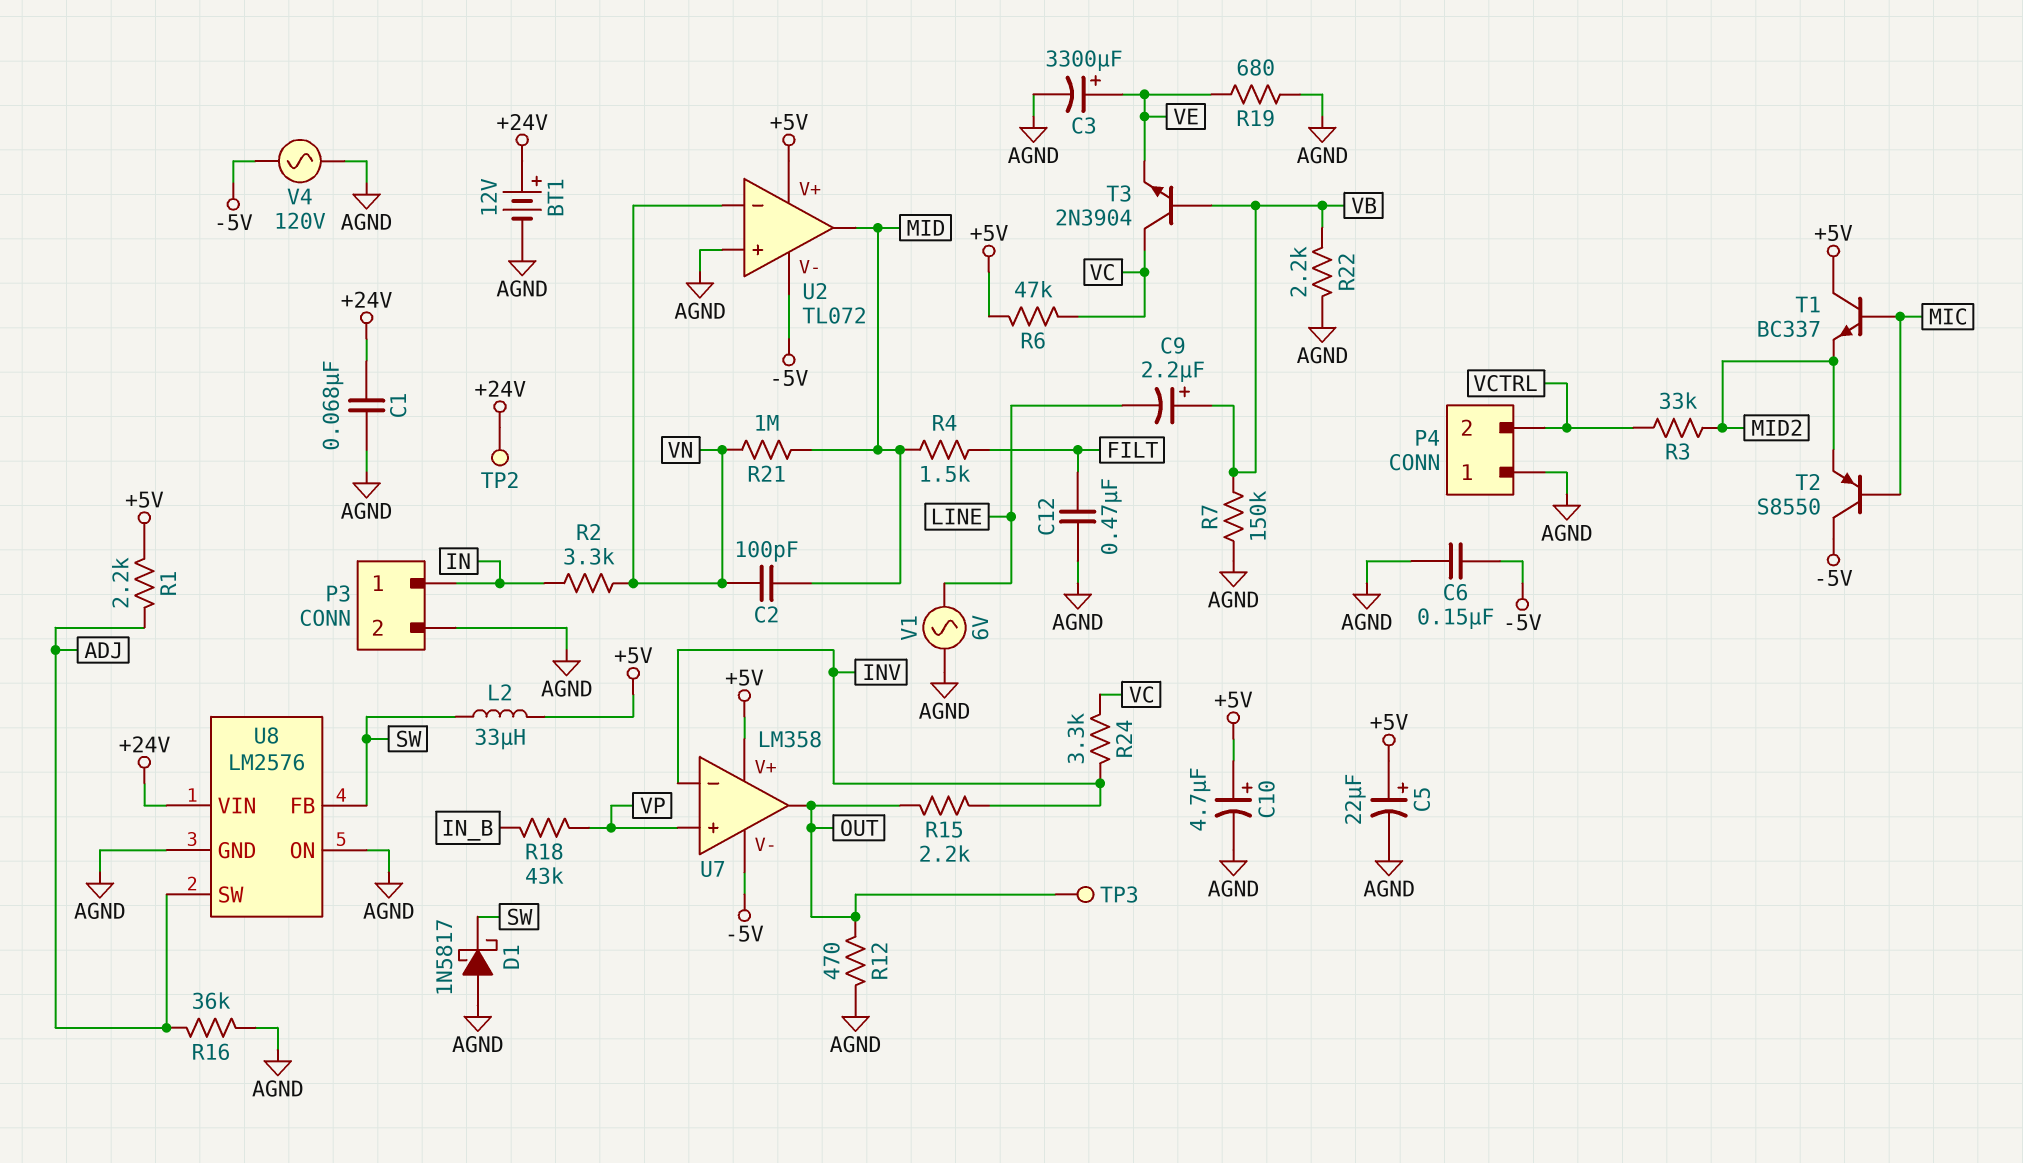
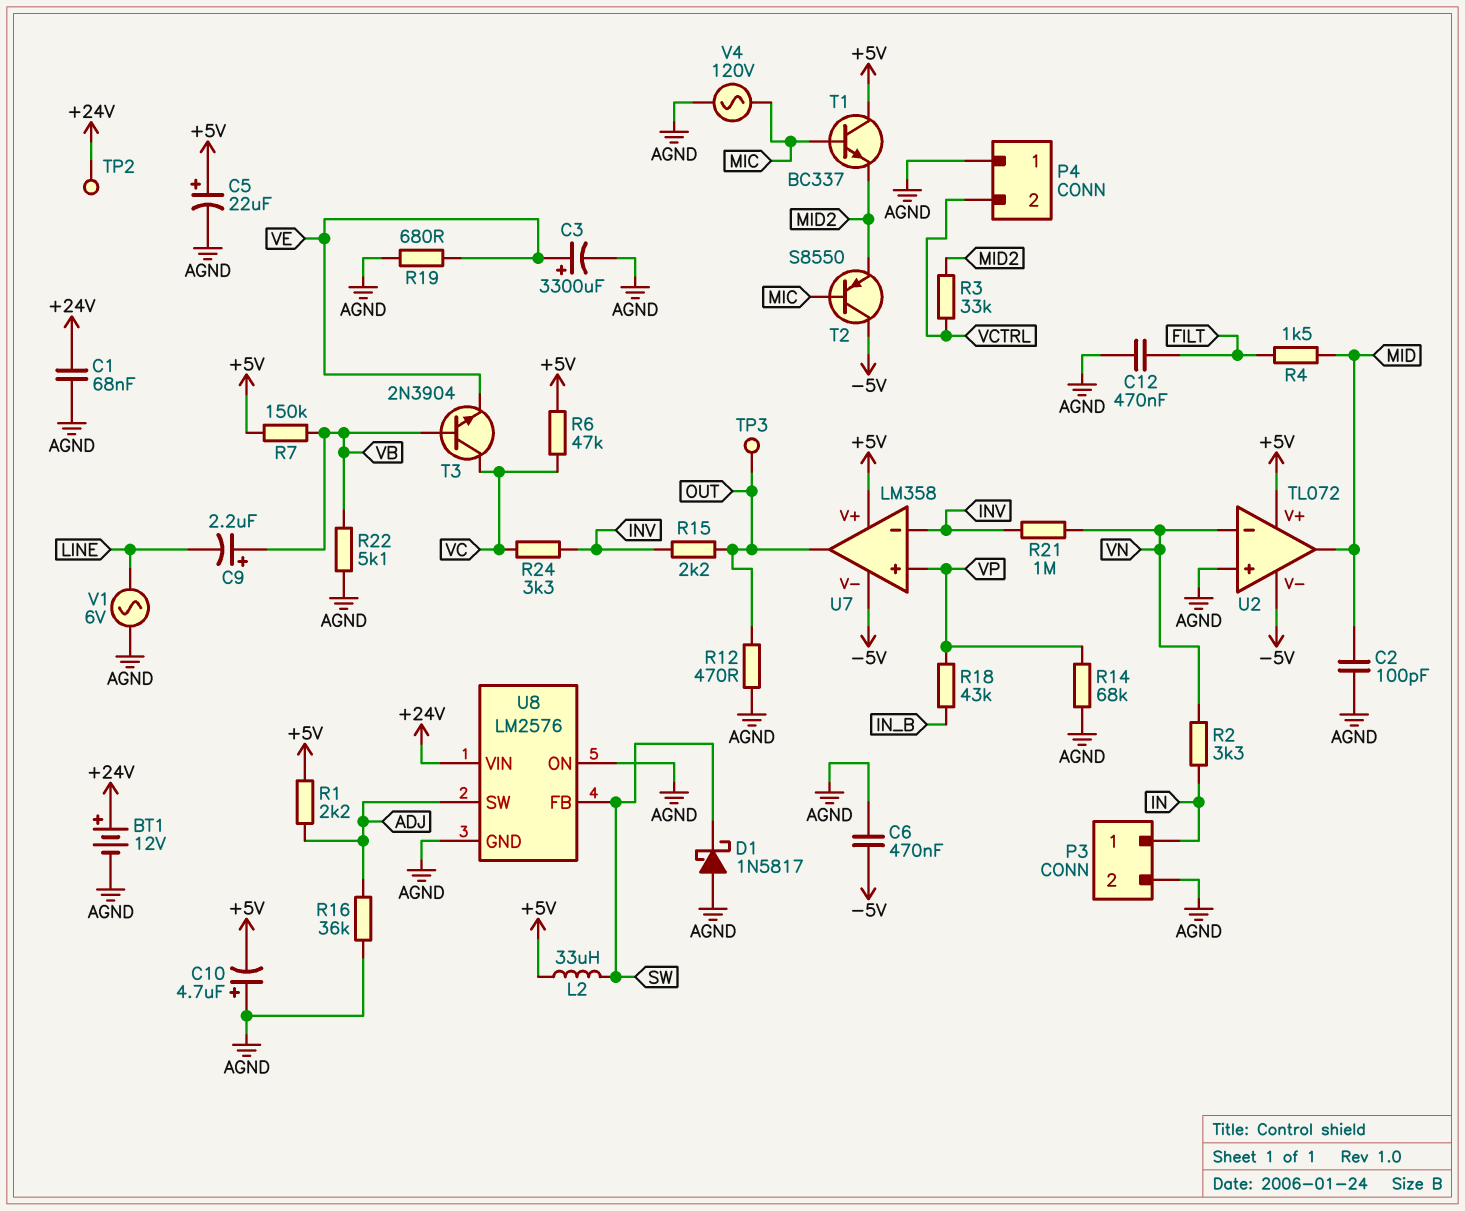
C2: 100pF (MID, VN) -> 100pF (AGND, MID)
C6: 150nF (-5V, AGND) -> 470nF (-5V, AGND)
C10: 4.7uF (plus +5V, minus AGND) -> 4.7uF (plus AGND, minus +5V)
R7: 150k (AGND, VB) -> 150k (+5V, VB)
R14: none -> 68k (AGND, VP)
R21: 1M (MID, VN) -> 1M (INV, VN)
R22: 2.2k (AGND, VB) -> 5.1k (AGND, VB)
V4: AC 120V (-5V, AGND) -> AC 120V (AGND, MIC)

